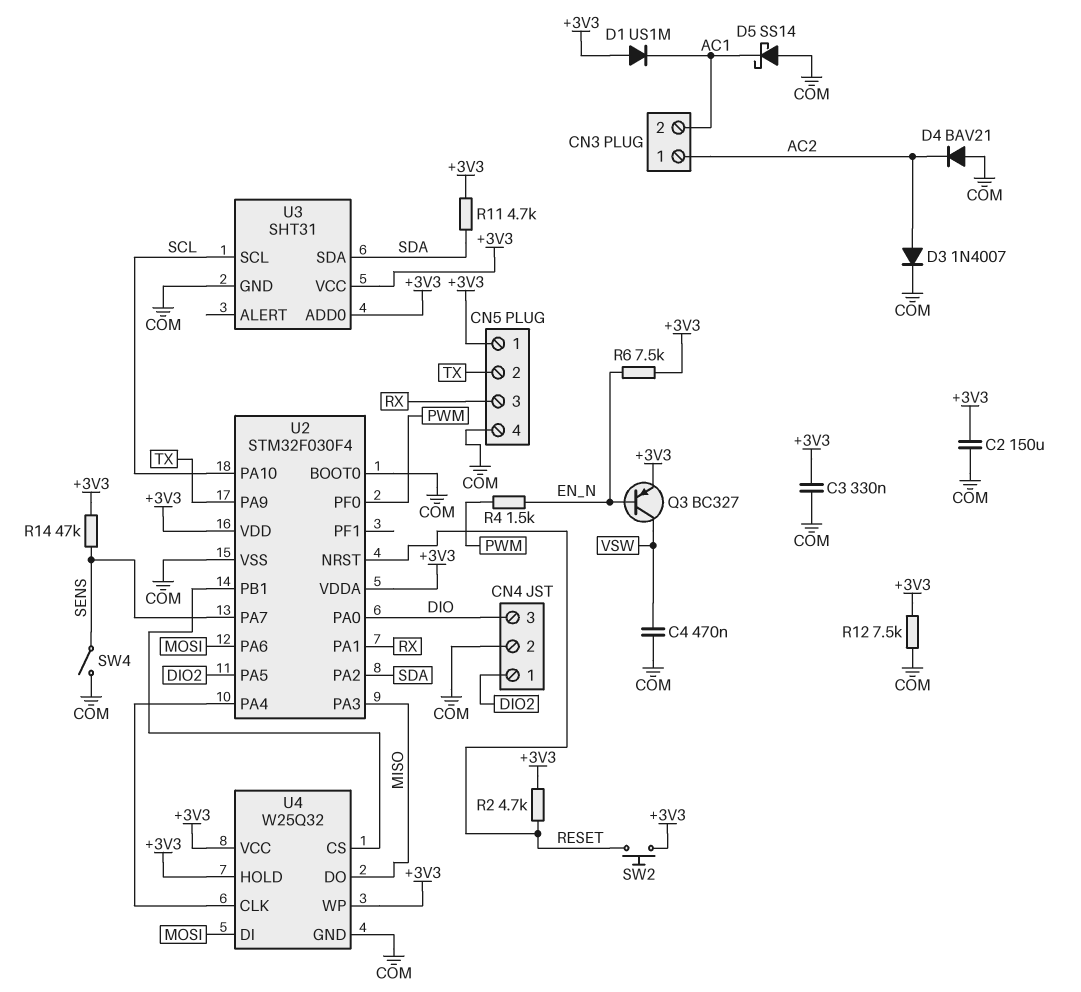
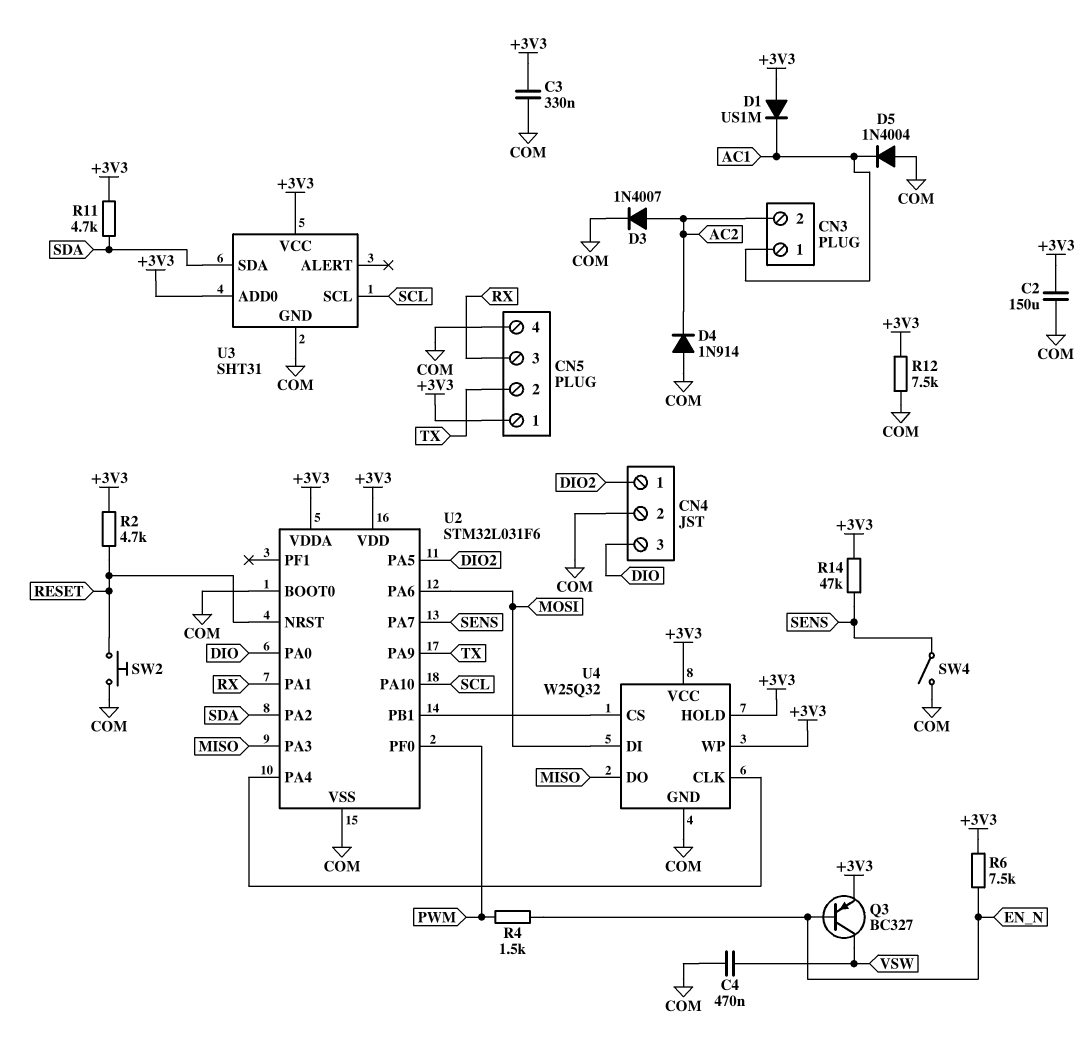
CN3 pin 1: AC2 -> AC1
CN3 pin 2: AC1 -> AC2
D4: diode BAV21 (A COM, K AC2) -> diode 1N914 (A COM, K AC2)
D5: schottky SS14 (A COM, K AC1) -> diode 1N4004 (A COM, K AC1)
SW2: button (+3V3, RESET) -> button (COM, RESET)
U2: STM32F030F4 -> STM32L031F6

